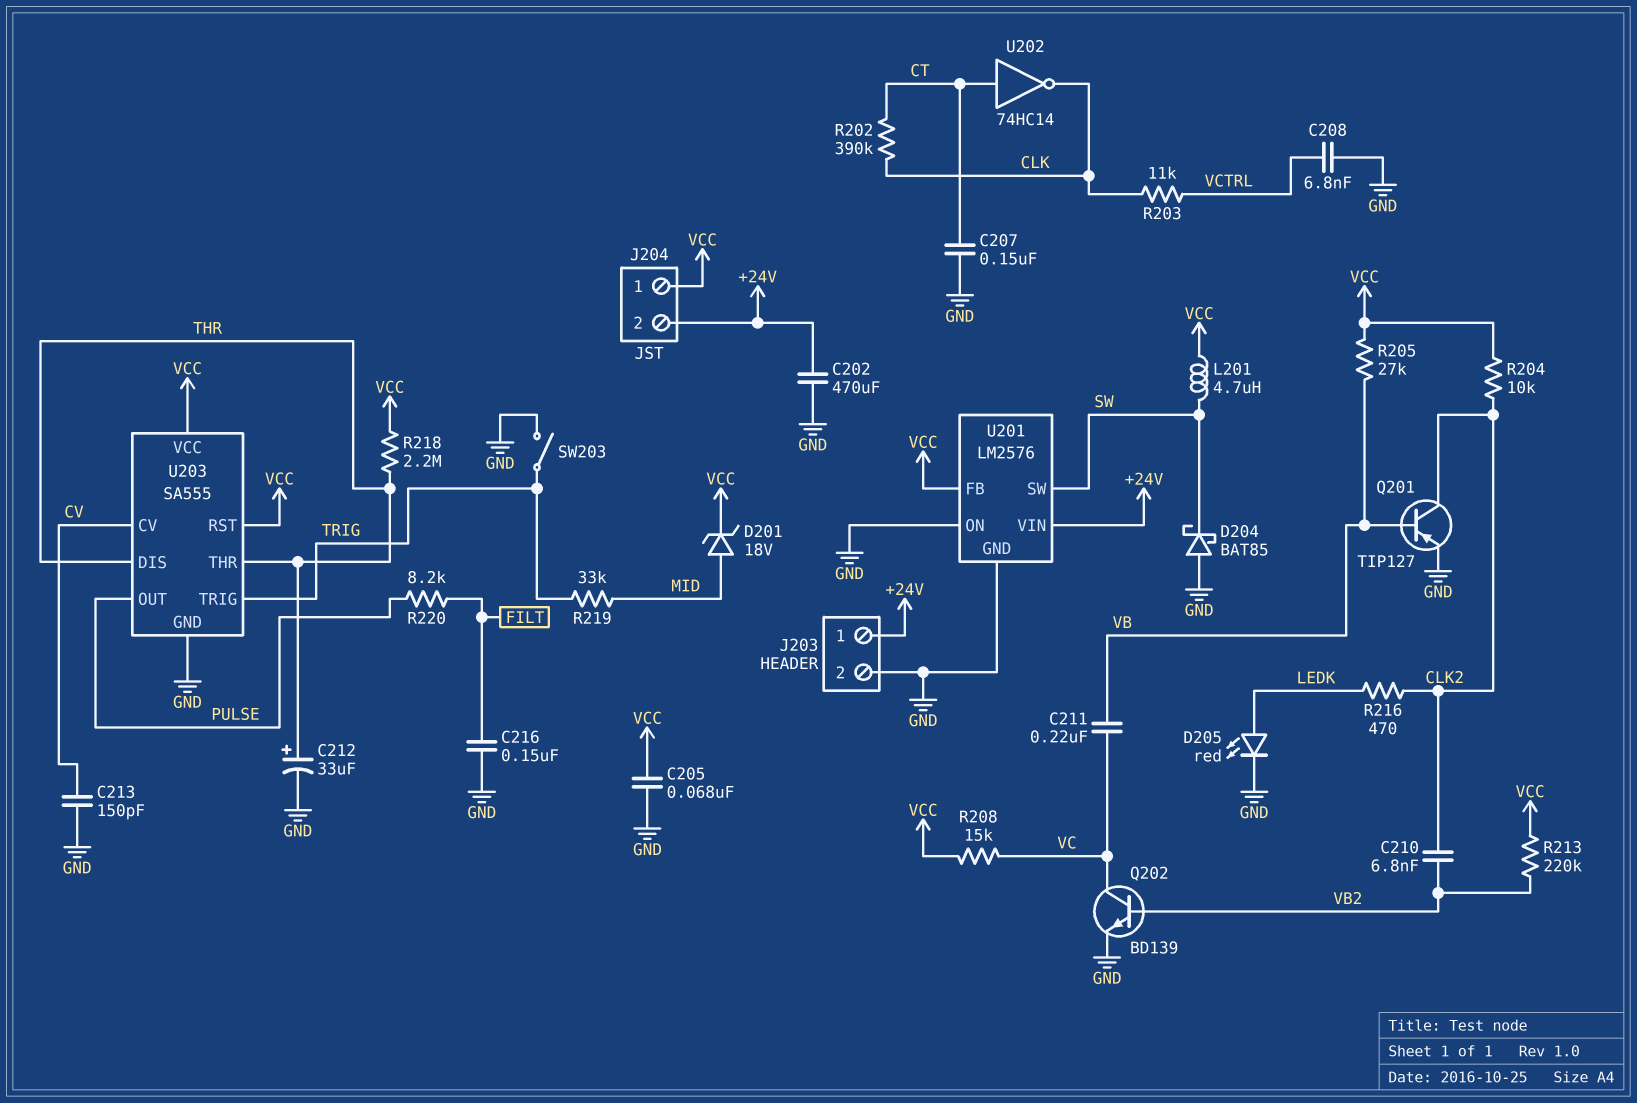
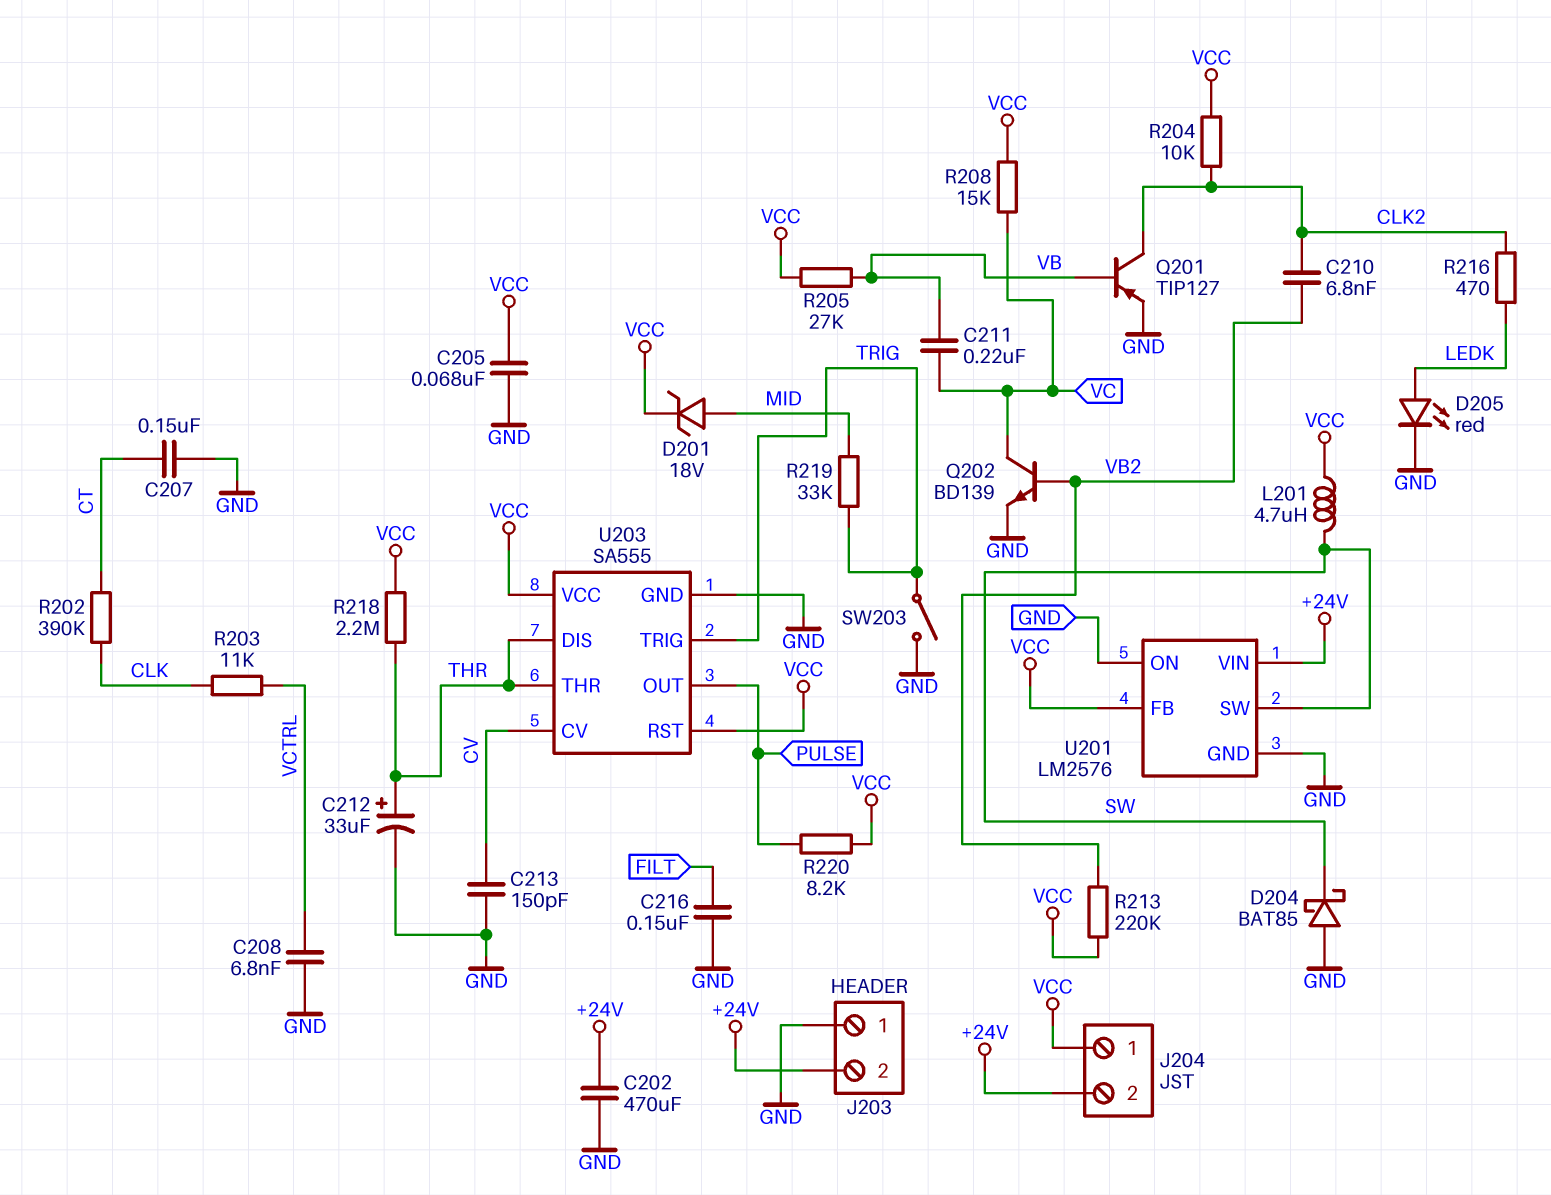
J203 pin 1: +24V -> GND
J203 pin 2: GND -> +24V
R220: 8.2k (FILT, PULSE) -> 8.2k (PULSE, VCC)
U202: NOT 74HC14 (in CT, out CLK) -> none

